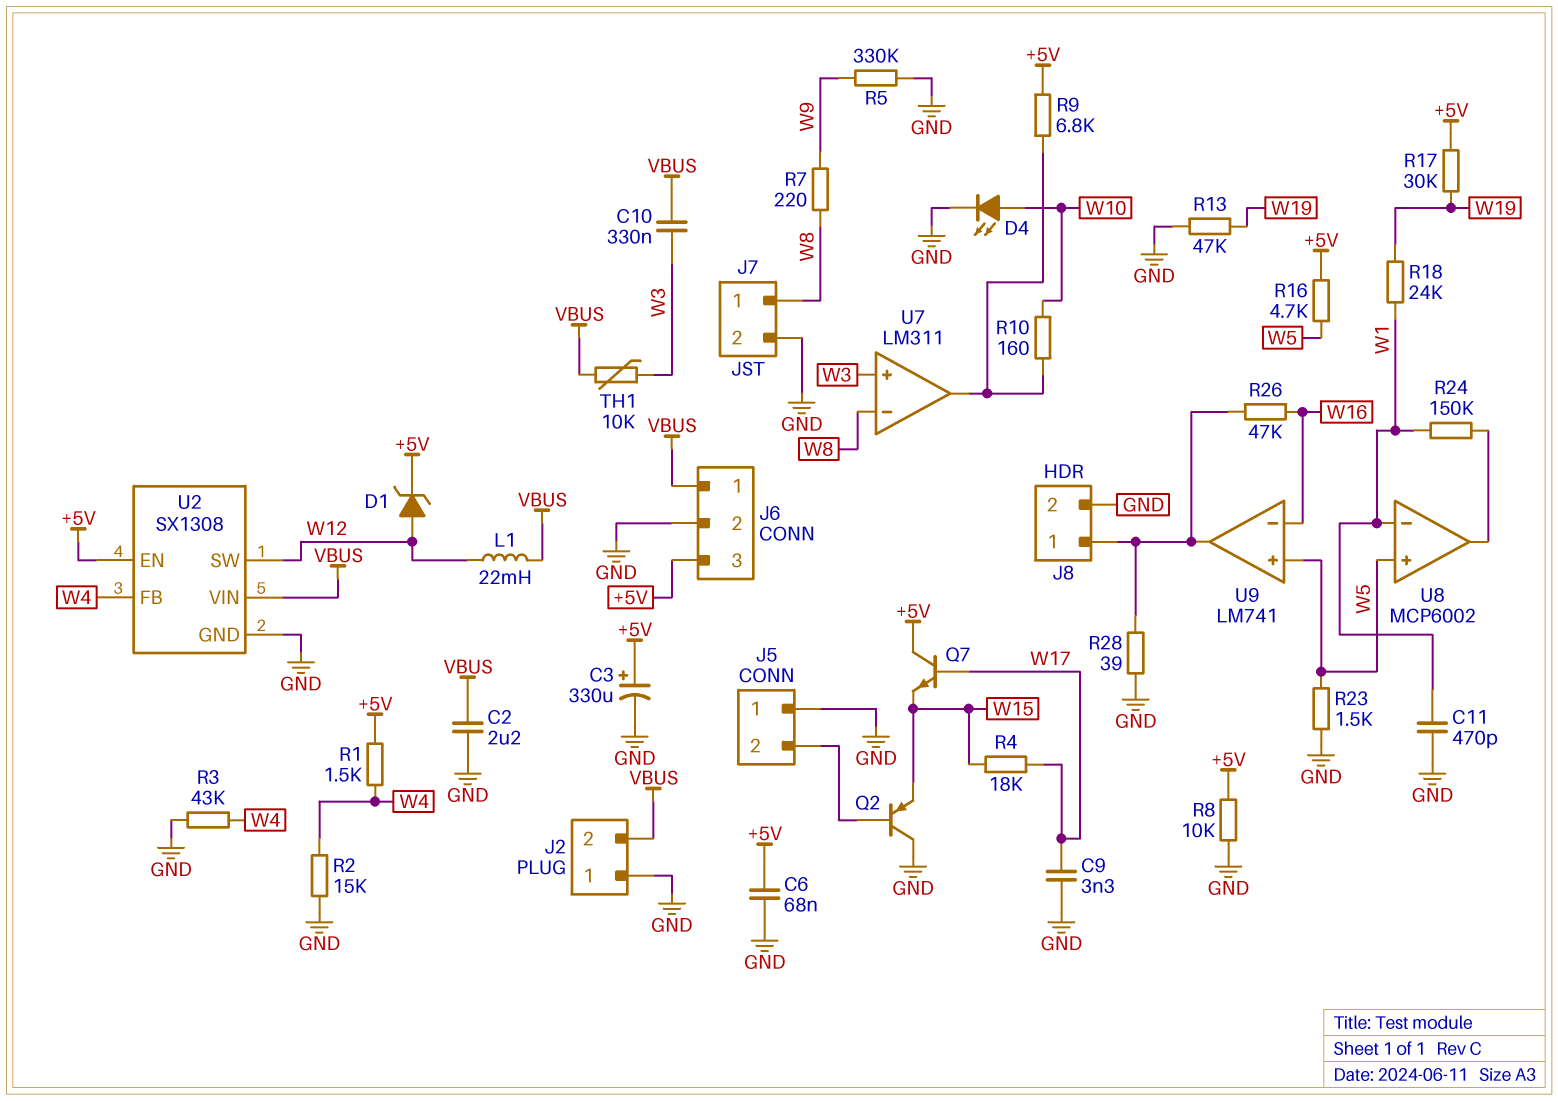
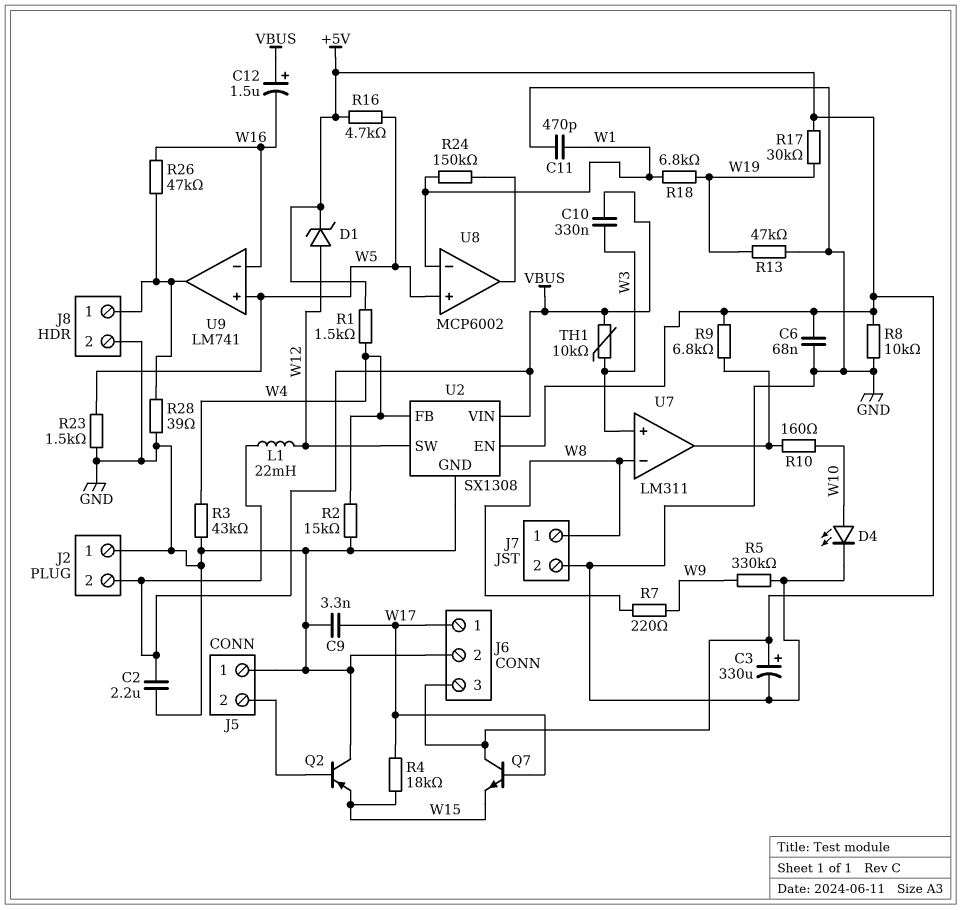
C12: none -> 1.5uF (plus VBUS, minus W16)
J6 pin 1: VBUS -> W17
R18: 24k (W1, W19) -> 6.8k (W1, W19)

